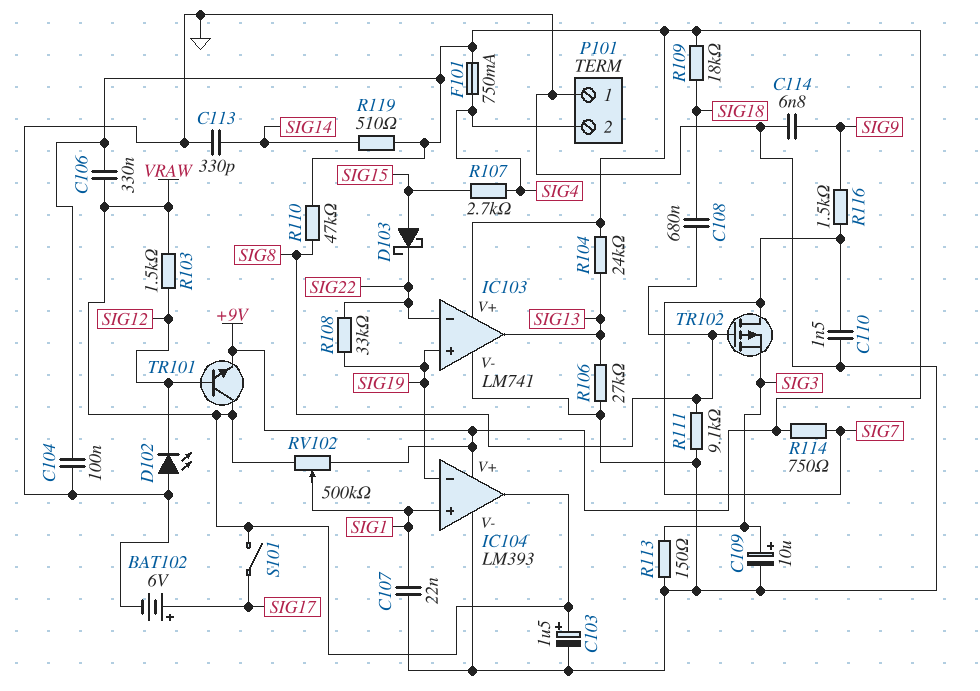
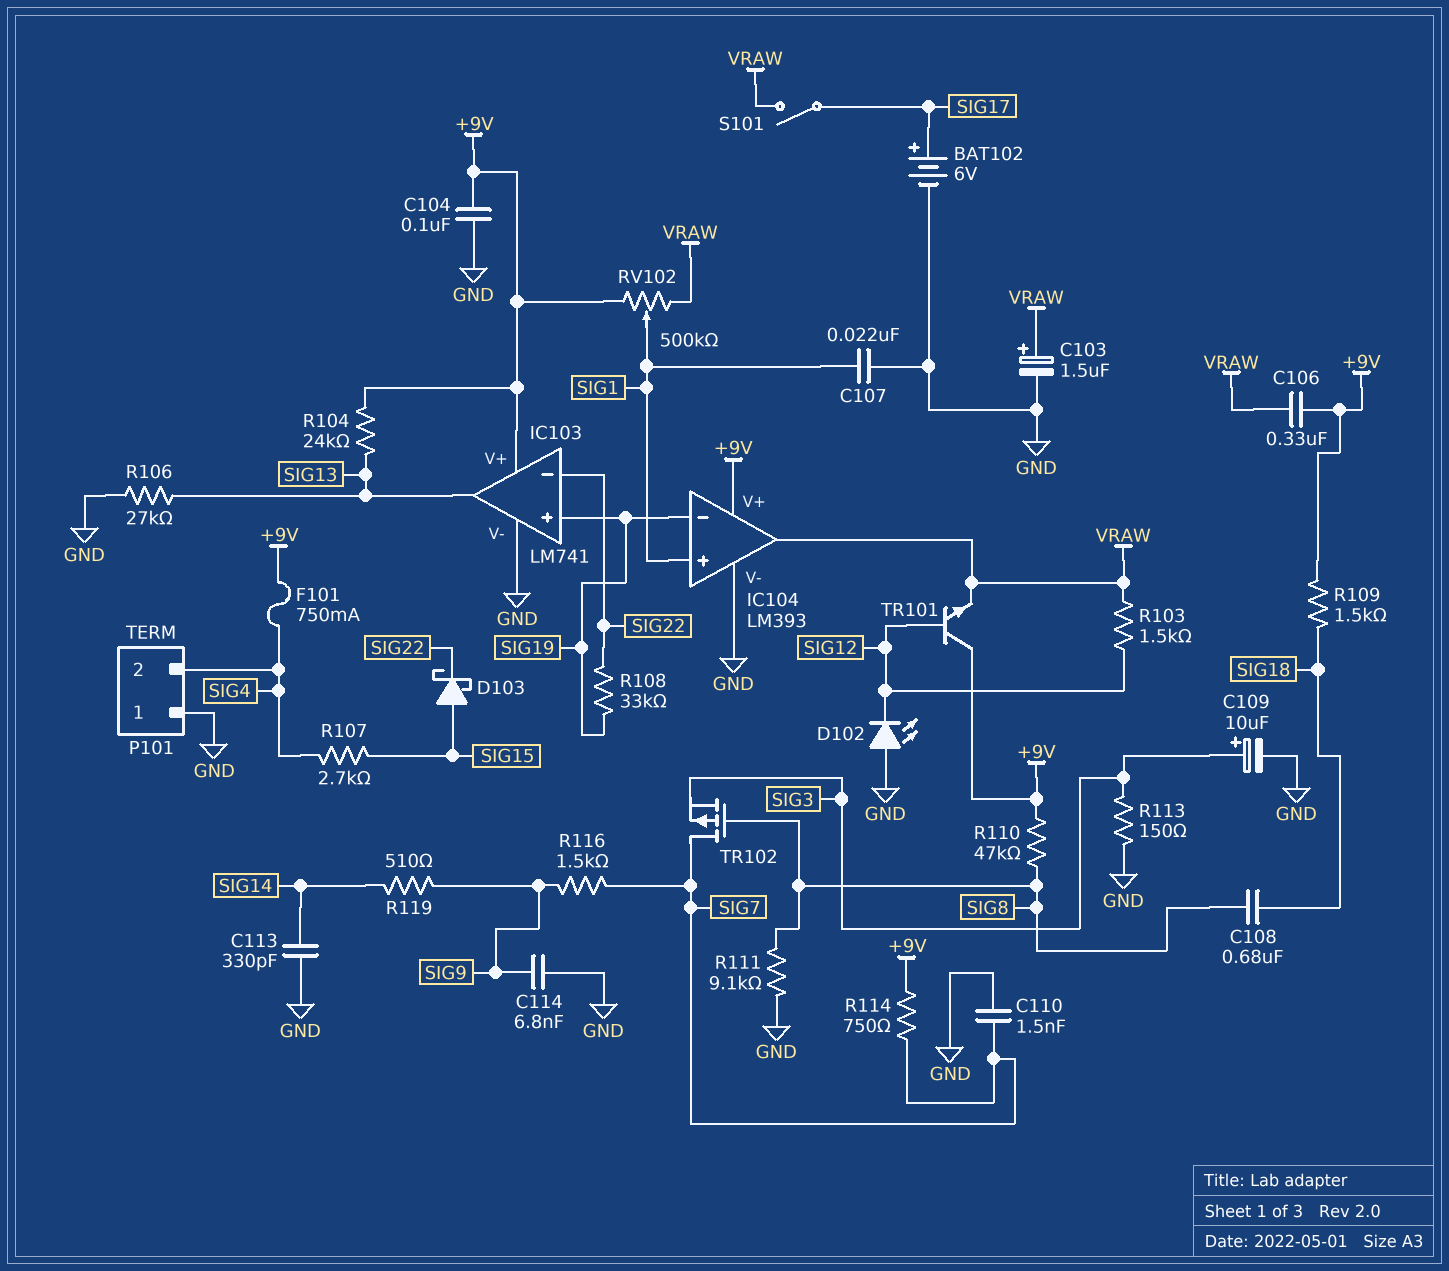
R109: 18k (+9V, SIG18) -> 1.5k (+9V, SIG18)
R119: 510 (+9V, SIG14) -> 510 (SIG9, SIG14)
TR101: NPN (B SIG12, C VRAW, E +9V) -> NPN (B SIG12, C +9V, E VRAW)

